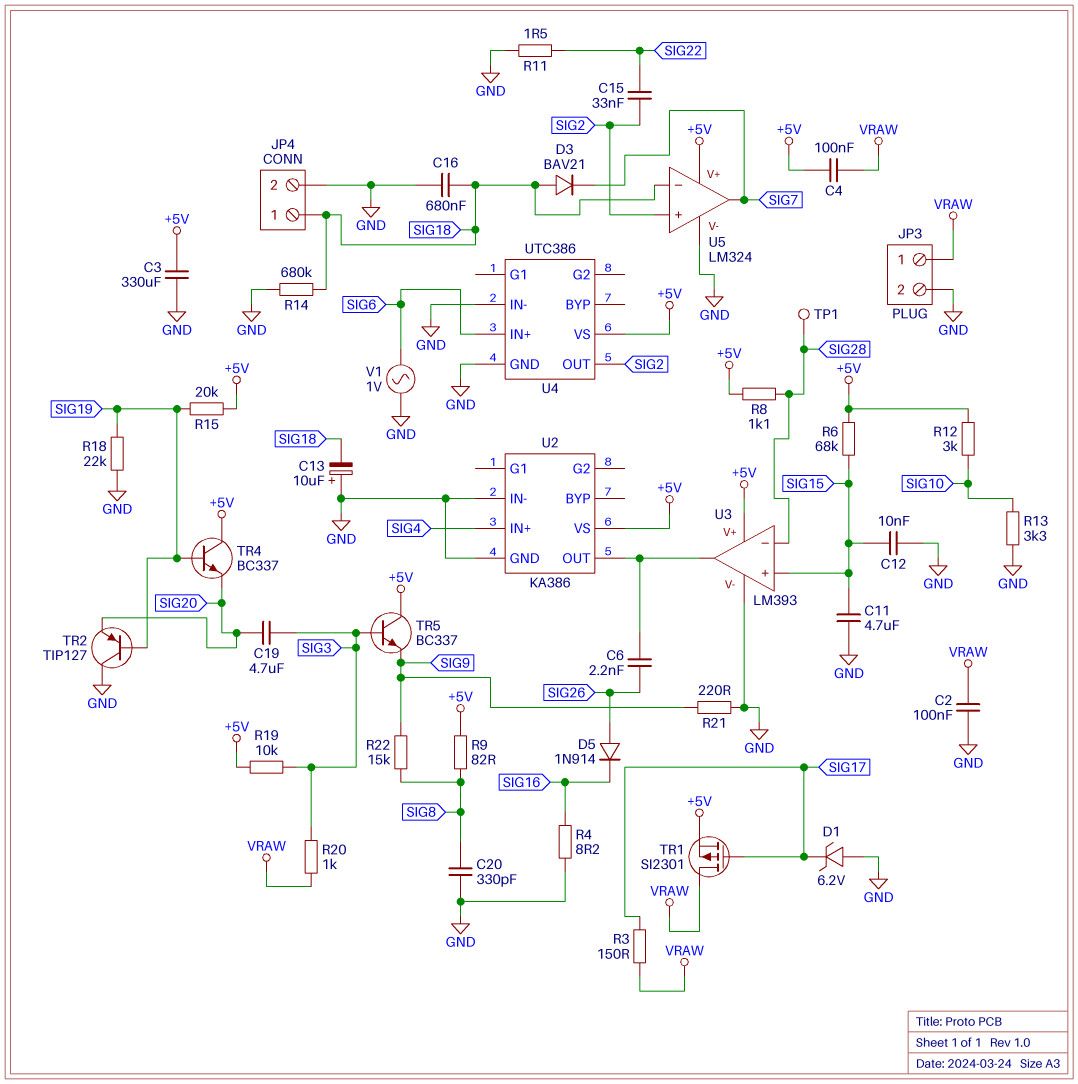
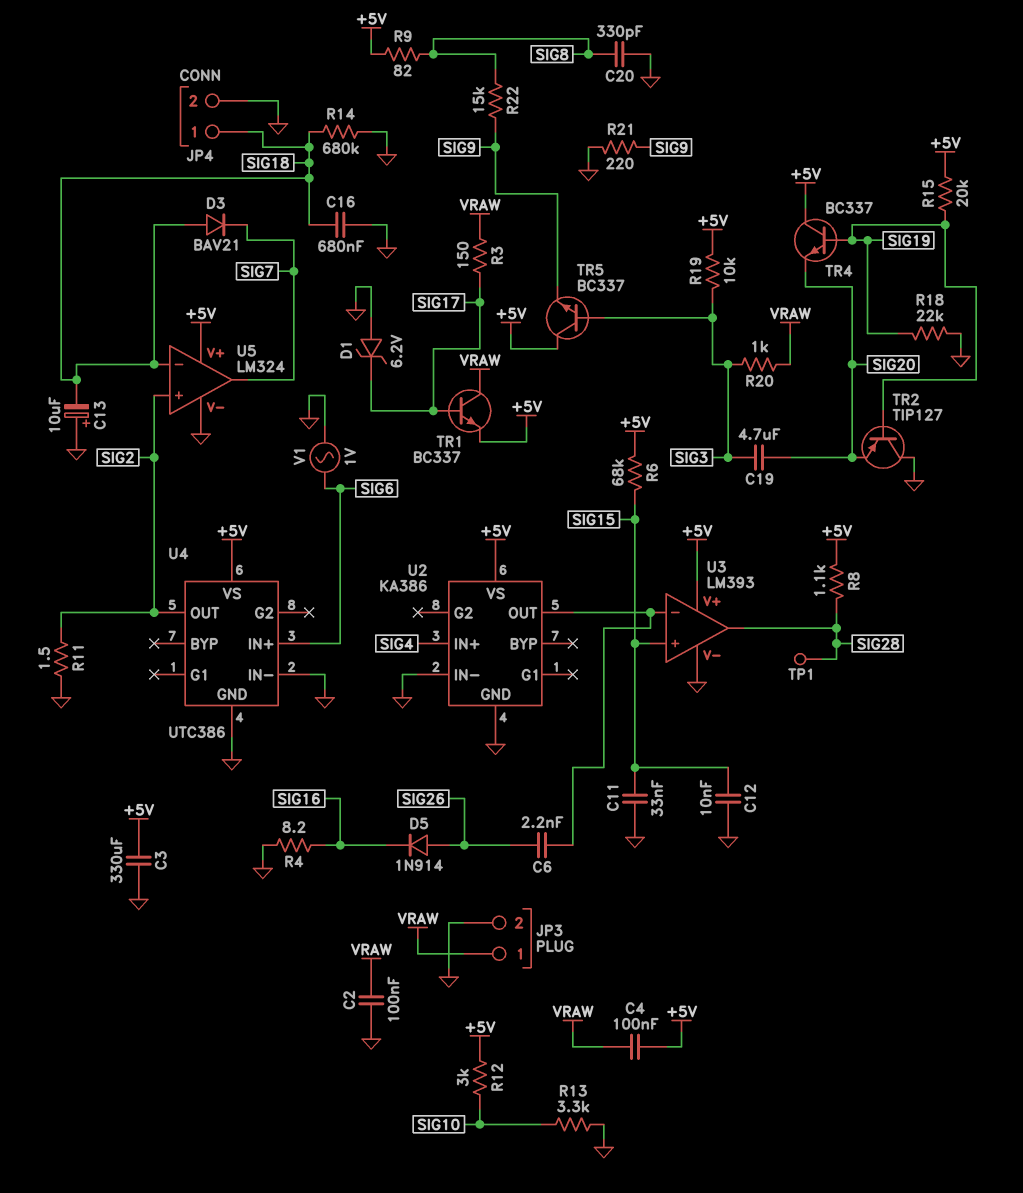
C11: 4.7uF (GND, SIG15) -> 33nF (GND, SIG15)
C15: 33nF (SIG2, SIG22) -> none
R11: 1.5 (GND, SIG22) -> 1.5 (GND, SIG2)
TR1: PMOS SI2301 (G SIG17, D VRAW, S +5V) -> NPN BC337 (B SIG17, C VRAW, E +5V)
U3 pin in-: SIG28 -> U2/OUT
U3 pin out: U2/OUT -> SIG28

